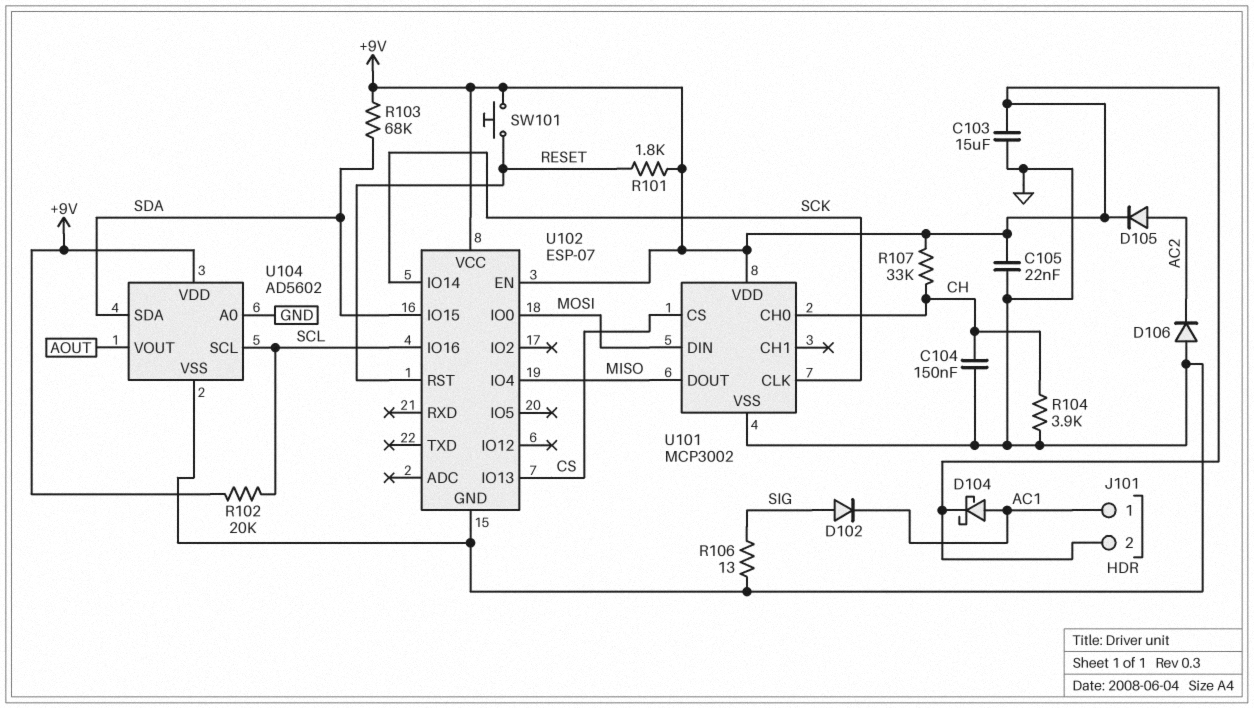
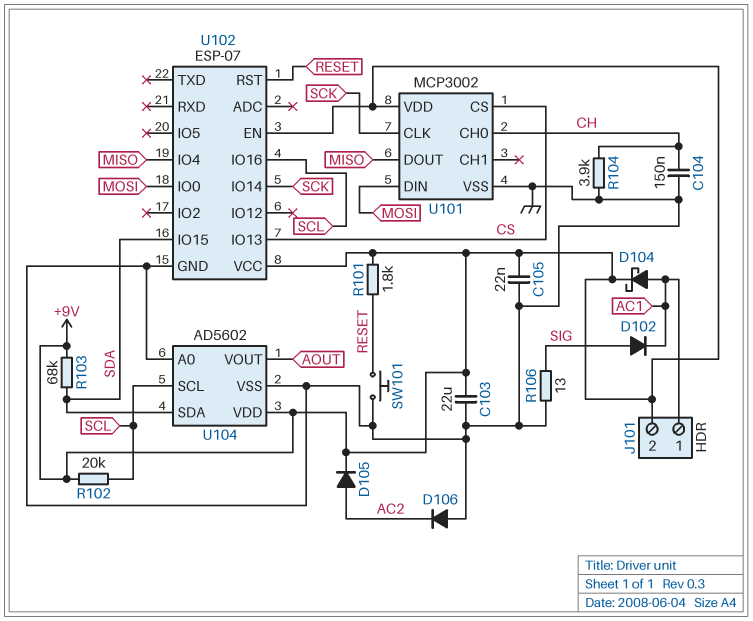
C103: 15uF (+9V, GND) -> 22uF (+9V, GND)
R107: 33k (+9V, CH) -> none
SW101: button (+9V, RESET) -> button (GND, RESET)

